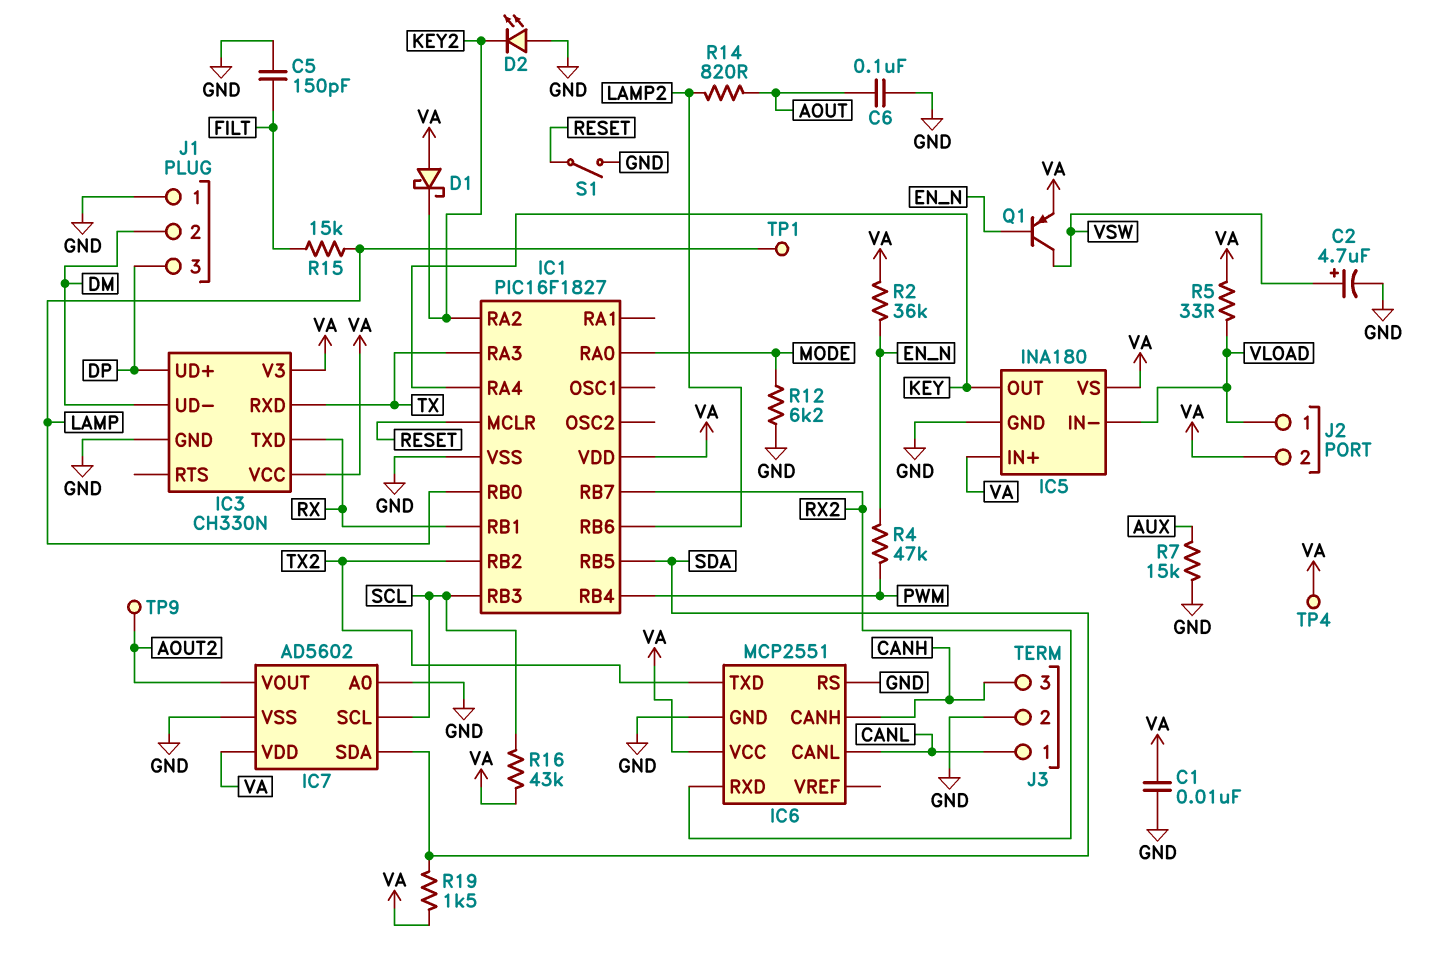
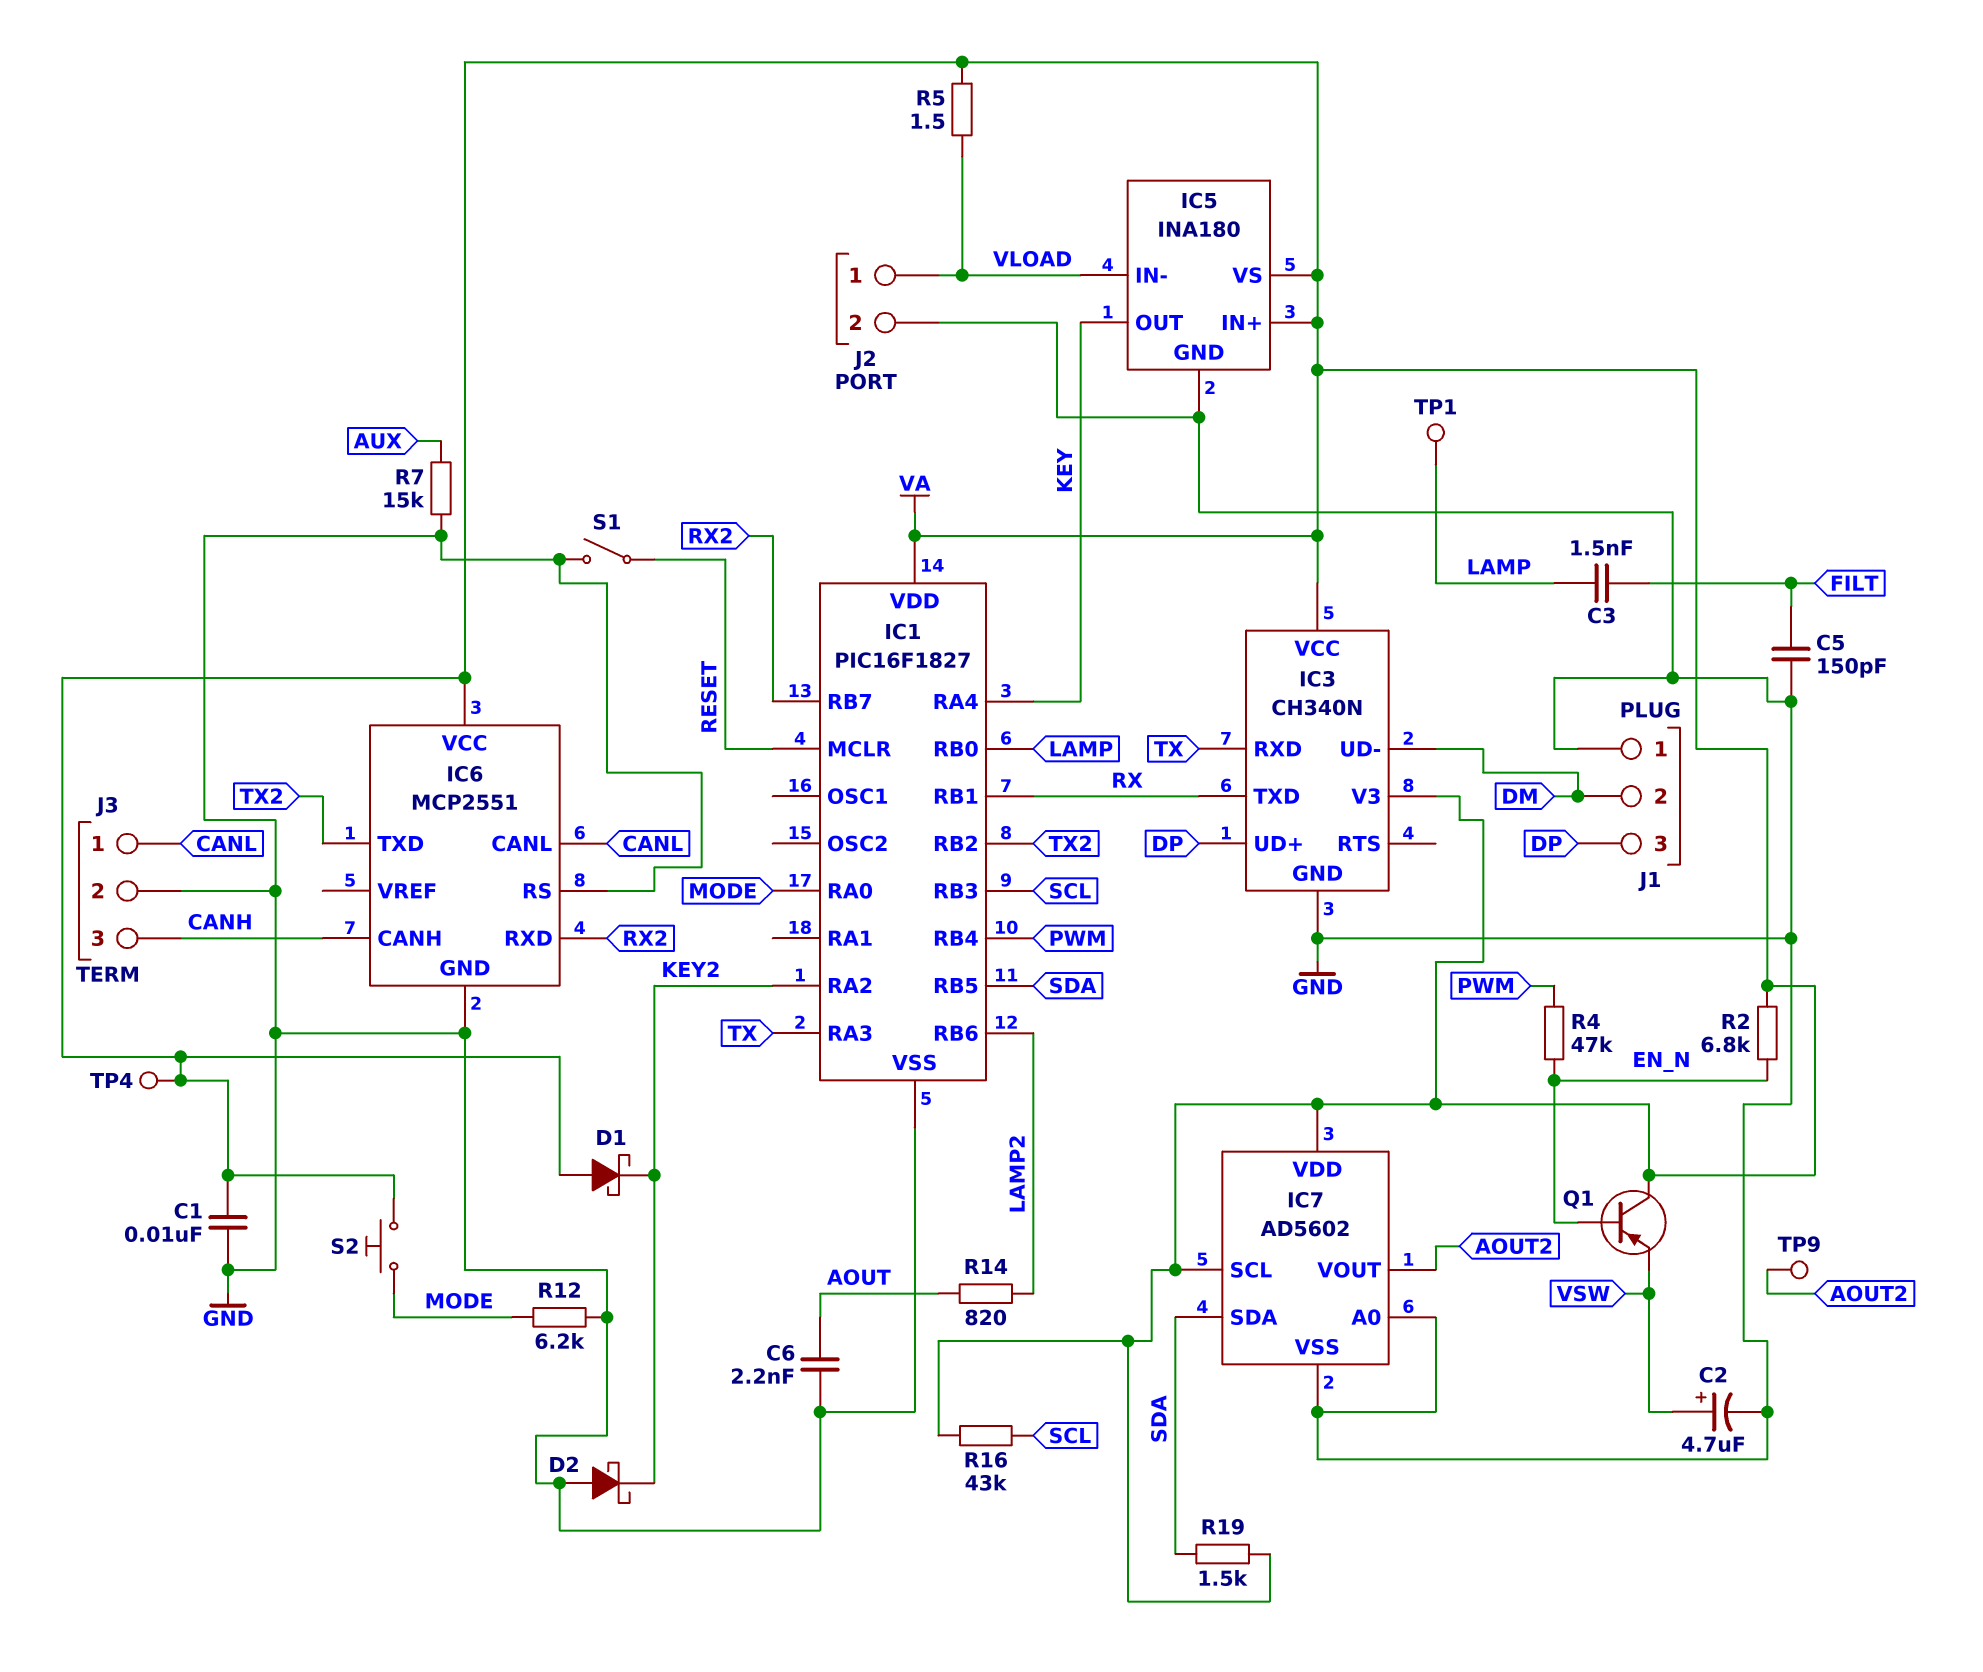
C3: none -> 1.5nF (FILT, LAMP)
C6: 100nF (AOUT, GND) -> 2.2nF (AOUT, GND)
D2: LED (A GND, K KEY2) -> schottky (A GND, K KEY2)
IC3: CH330N -> CH340N
IC7 pin SCL: SCL -> VA
J2 pin 2: VA -> GND
Q1: PNP (B EN_N, C VSW, E VA) -> PNP (B EN_N, C VA, E VSW)
R2: 36k (EN_N, VA) -> 6.8k (EN_N, VA)
R5: 33 (VA, VLOAD) -> 1.5 (VA, VLOAD)
R15: 15k (FILT, LAMP) -> none
S2: none -> button (MODE, VA)

